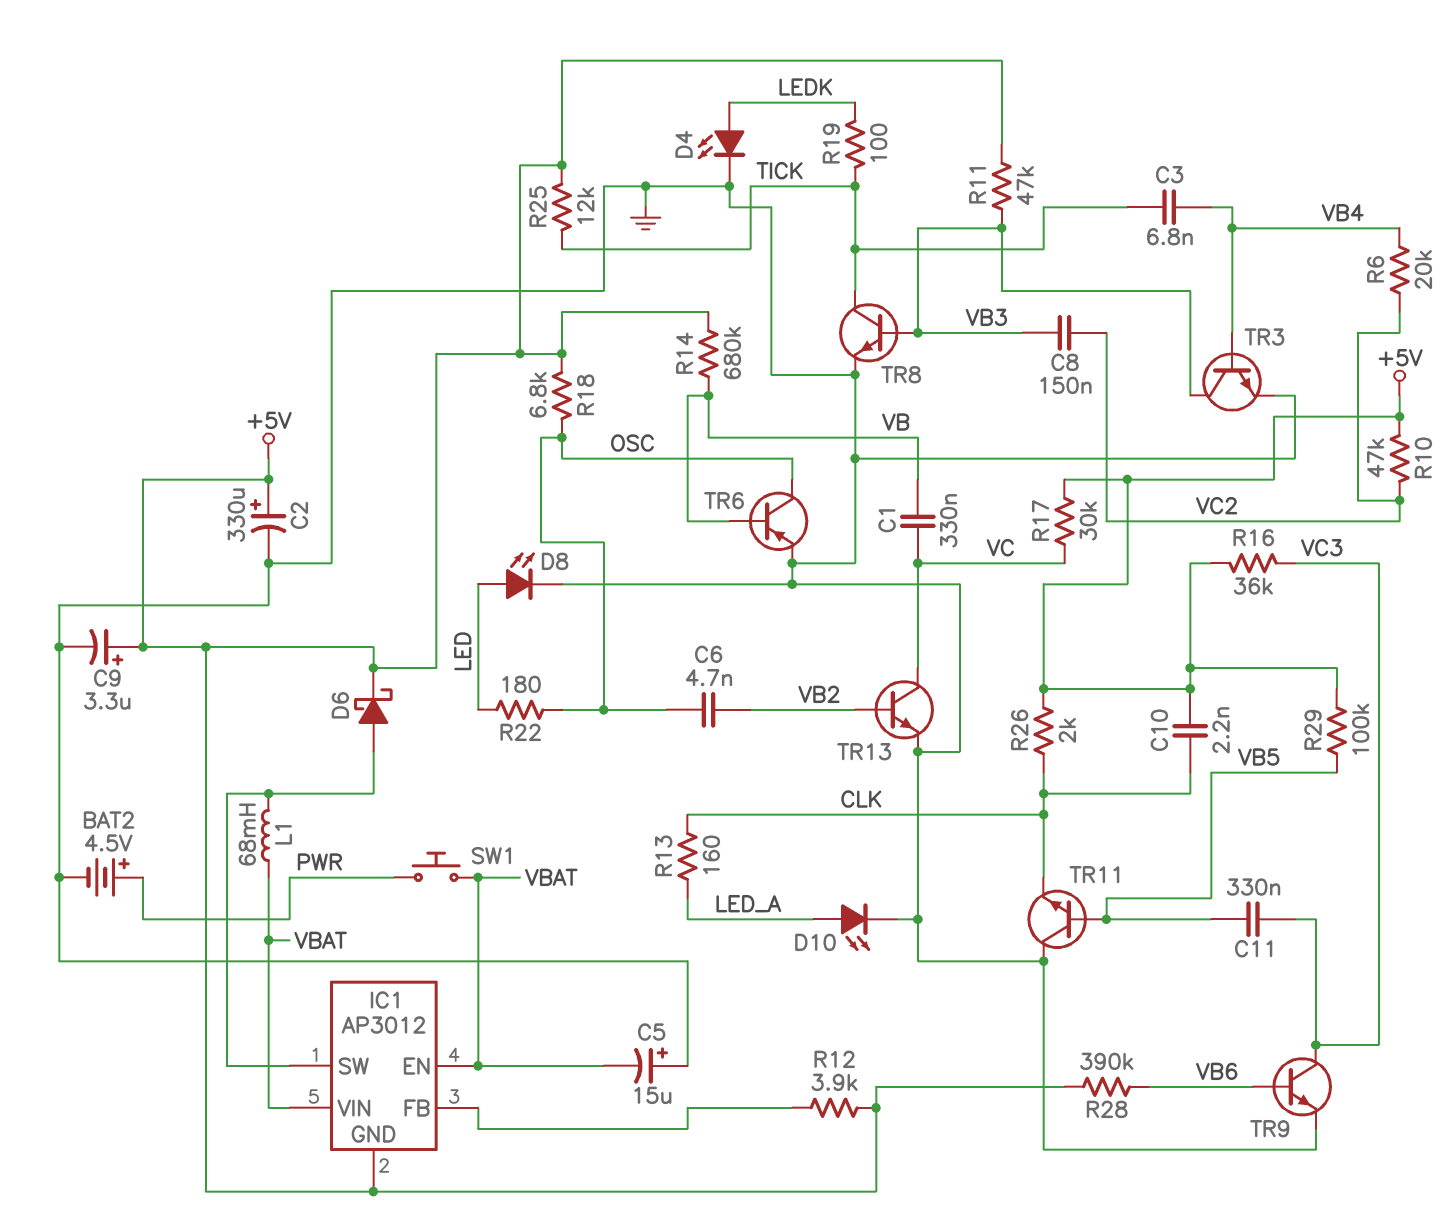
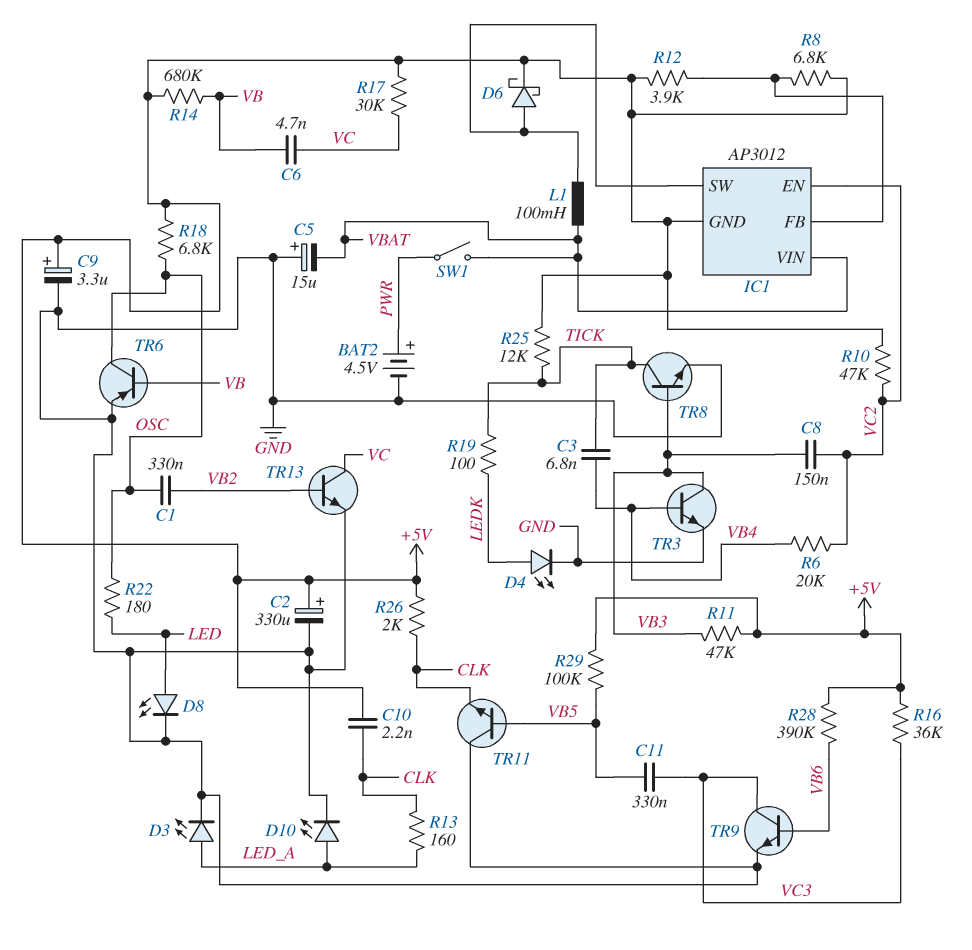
C1: 330nF (VB, VC) -> 330nF (OSC, VB2)
C6: 4.7nF (OSC, VB2) -> 4.7nF (VB, VC)
D3: none -> LED (A LED_A, K GND)
IC1 pin EN: VBAT -> VC2
L1: 68mH (IC1/SW, VBAT) -> 100mH (IC1/SW, VBAT)
R8: none -> 6.8k (+5V, IC1/FB)
SW1: button (PWR, VBAT) -> switch (PWR, VBAT)

